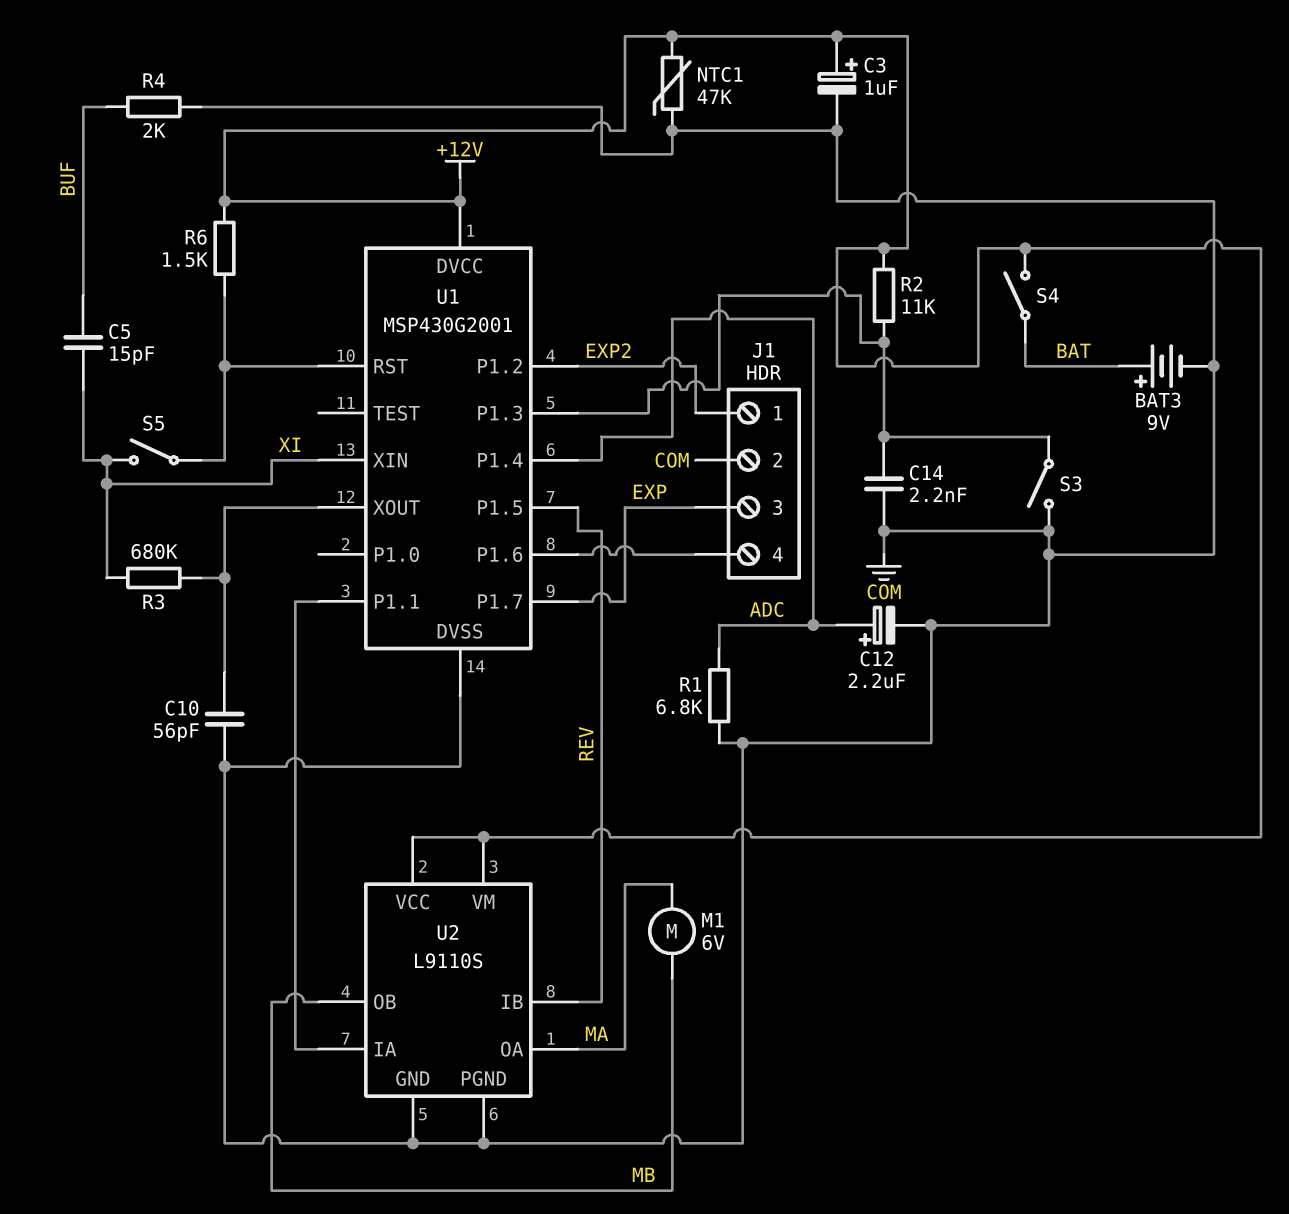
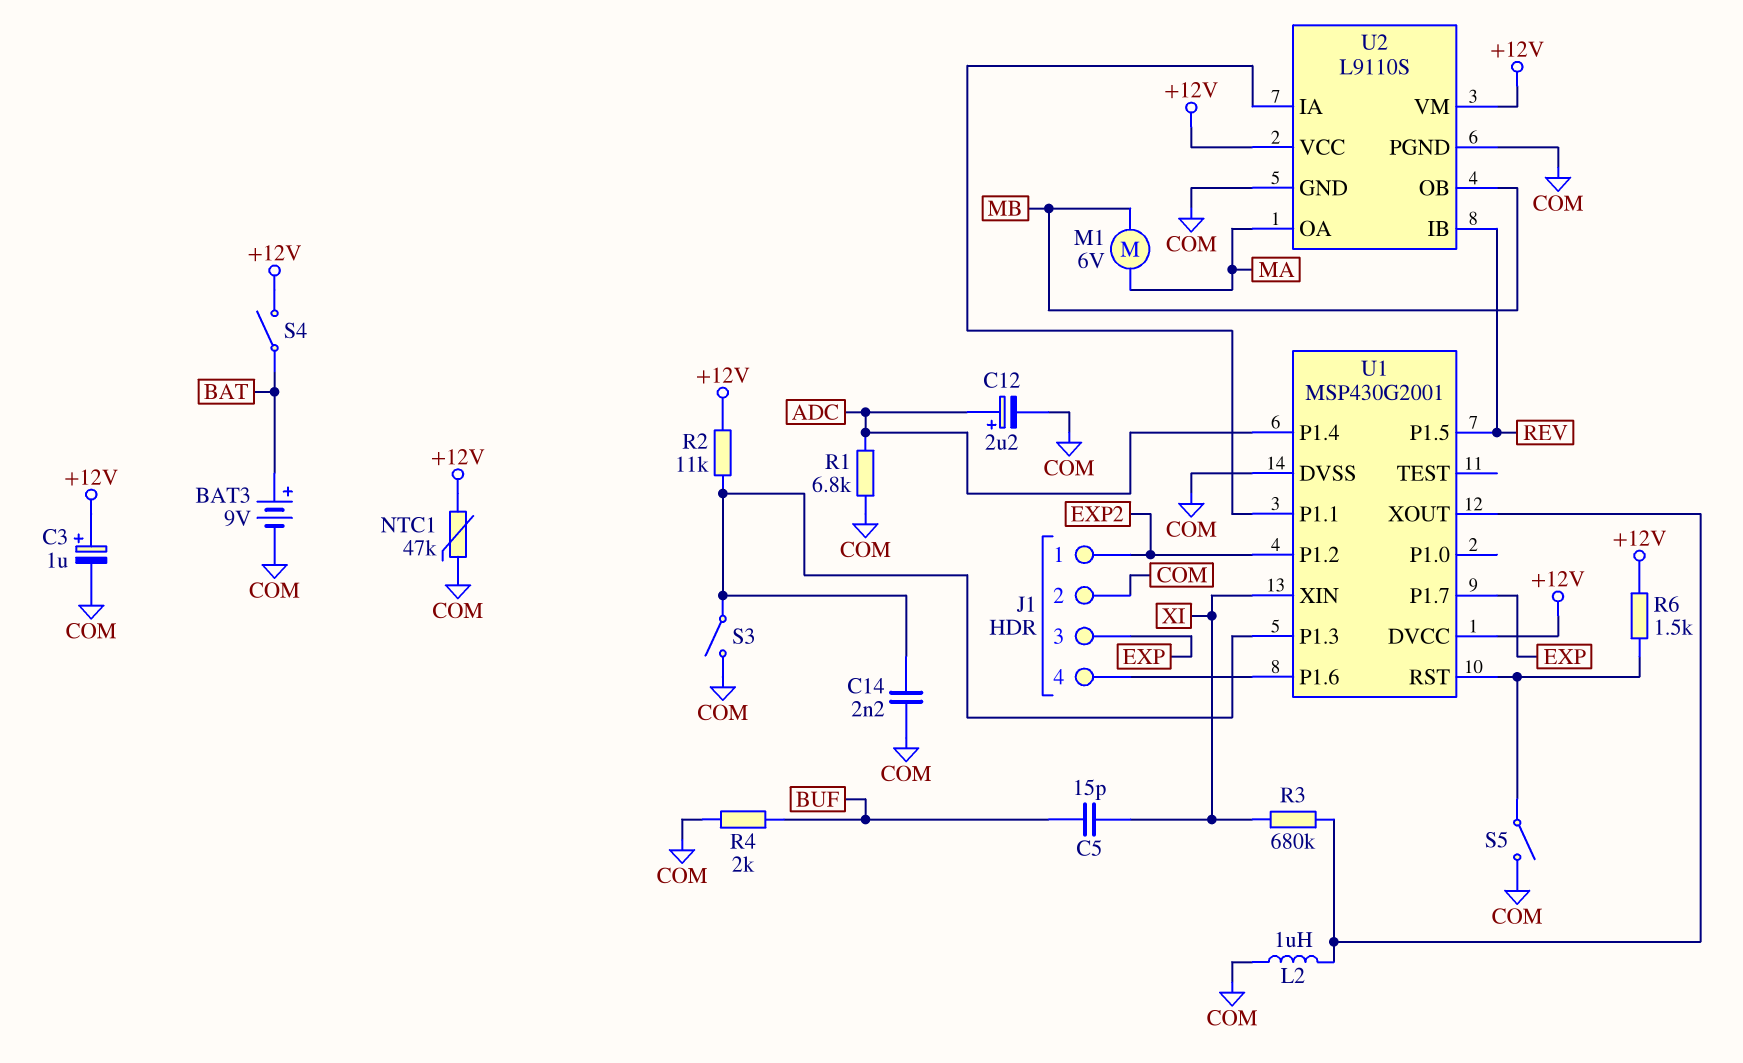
C10: 56pF (COM, U1/XOUT) -> none
L2: none -> 1uH (COM, U1/XOUT)
S5: switch (U1/RST, XI) -> switch (COM, U1/RST)

